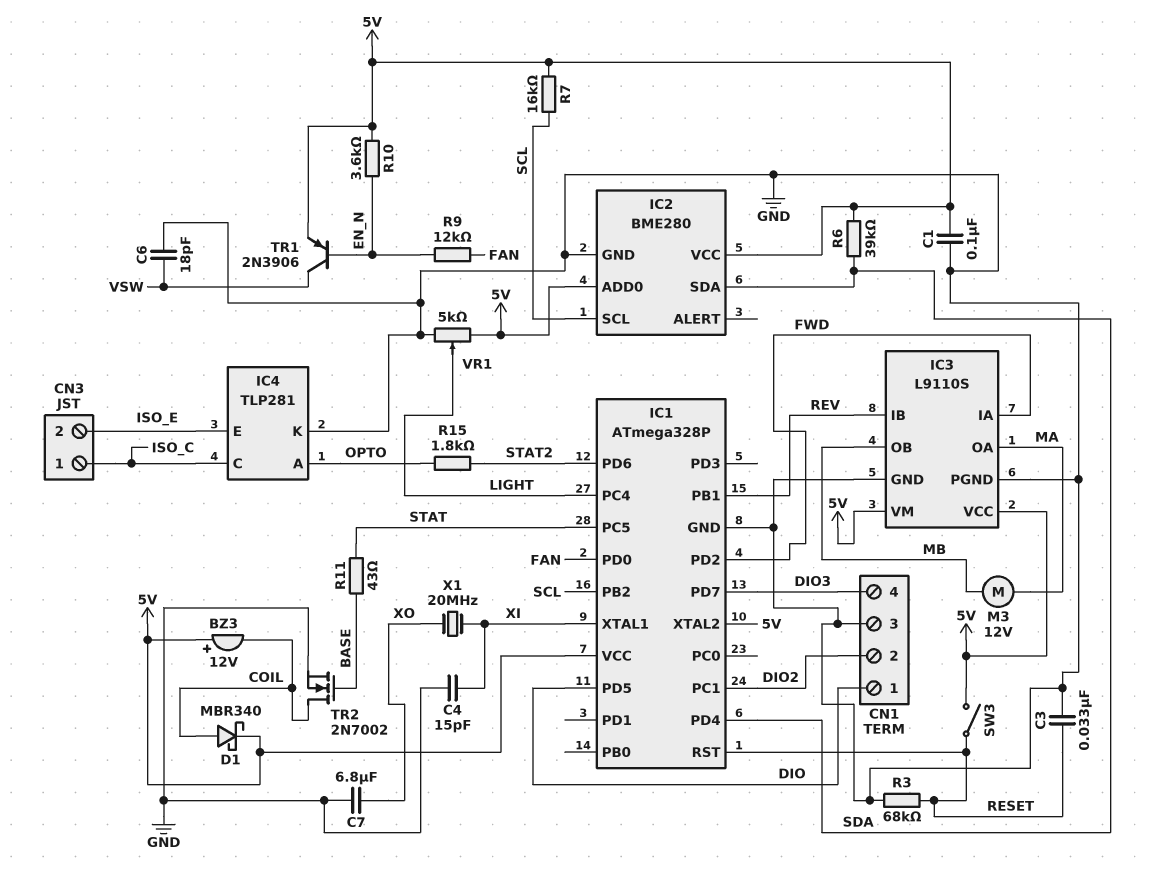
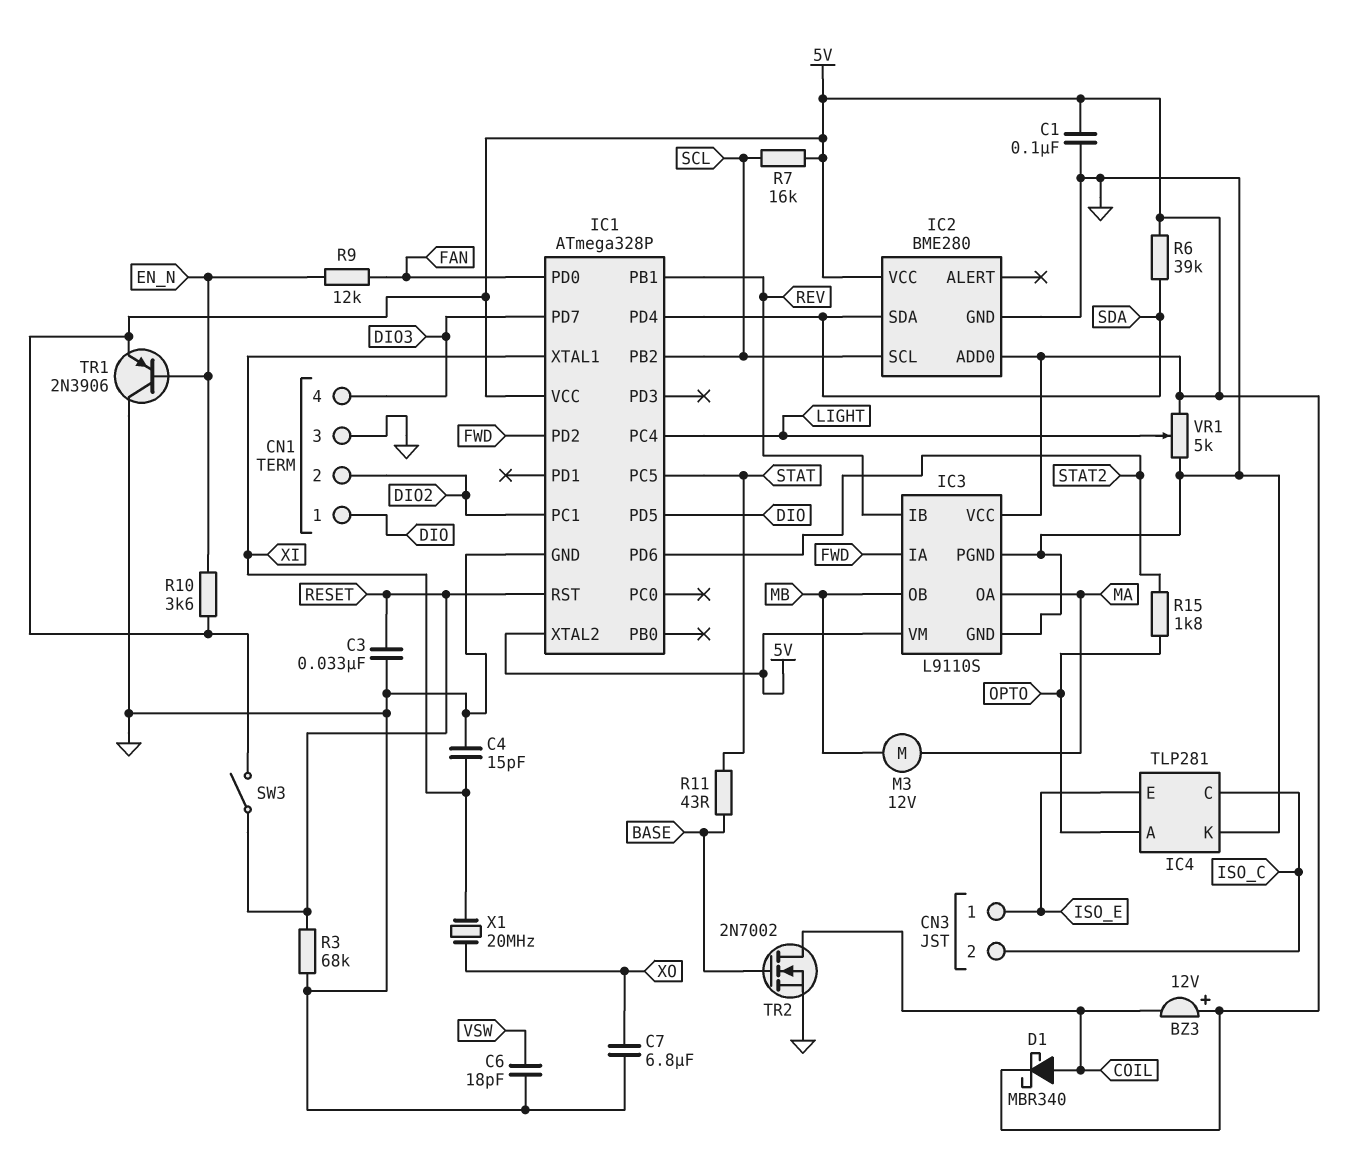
CN3 pin 1: ISO_C -> ISO_E
CN3 pin 2: ISO_E -> ISO_C
TR1: PNP 2N3906 (B EN_N, C VSW, E 5V) -> PNP 2N3906 (B EN_N, C GND, E 5V)

